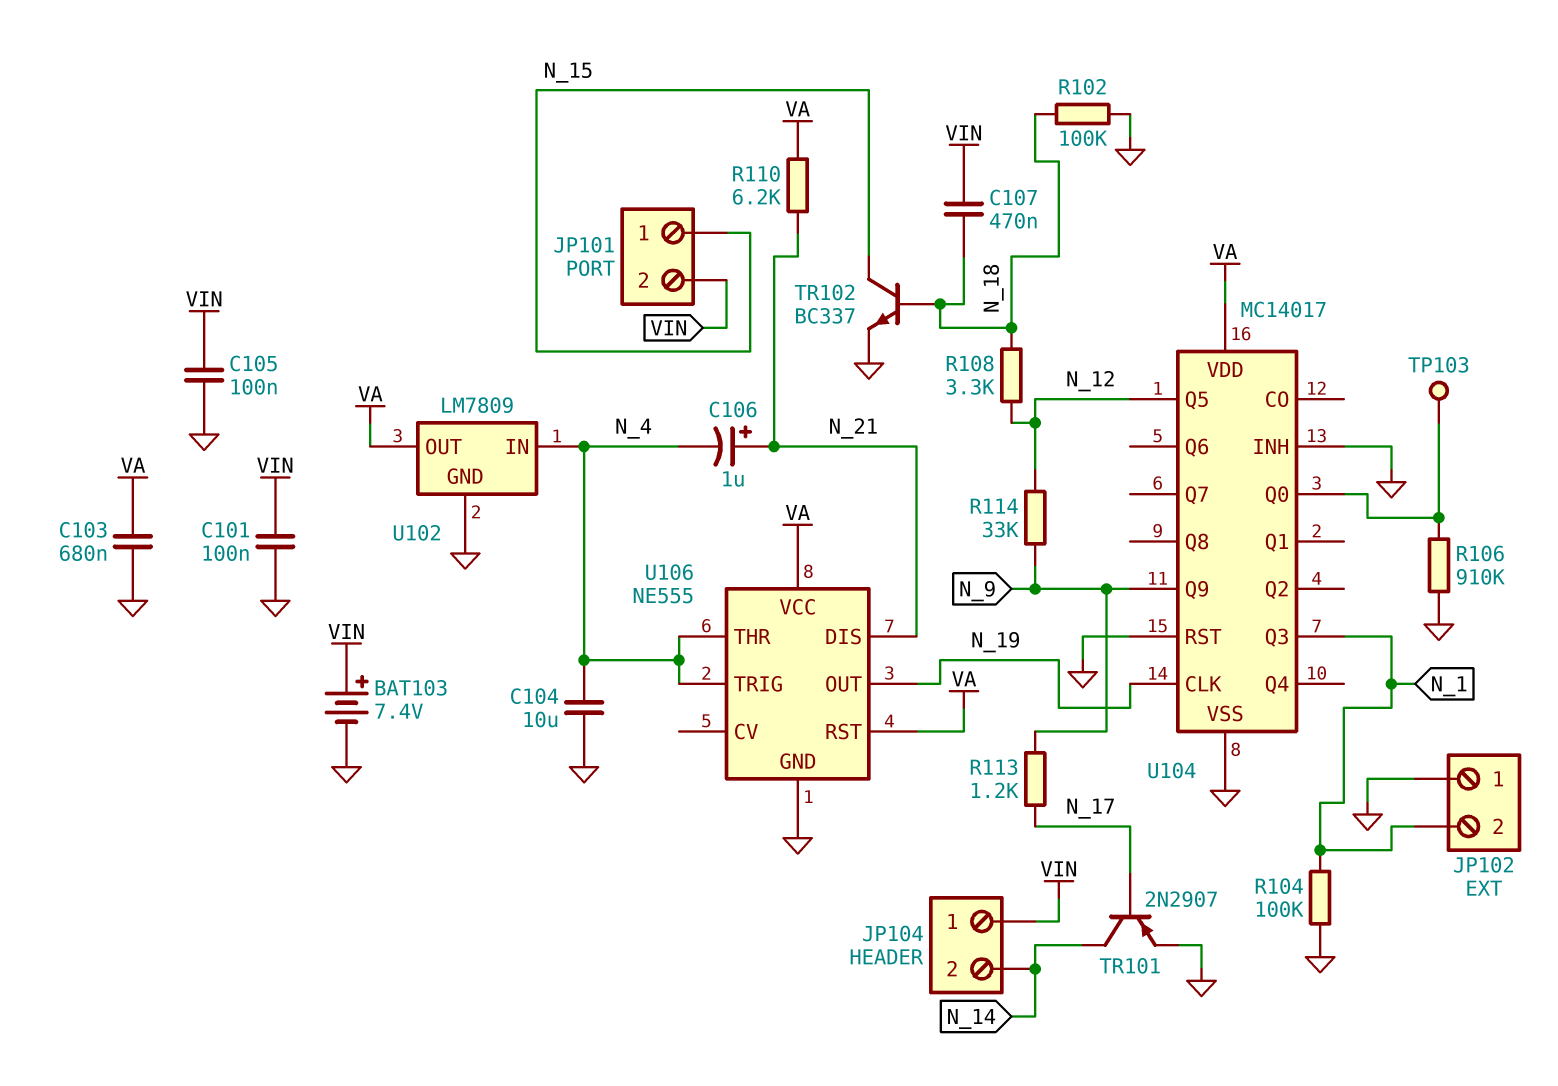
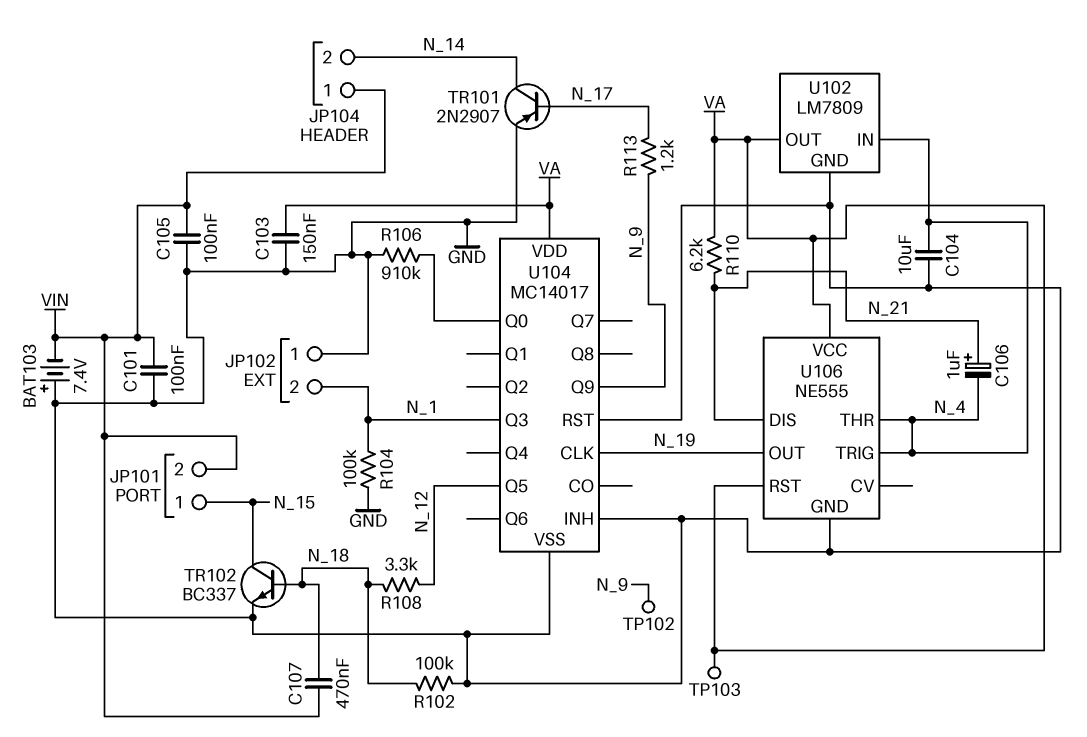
BAT103: 7.4V (plus VIN, minus GND) -> 7.4V (plus GND, minus VIN)
C103: 680nF (GND, VA) -> 150nF (GND, VA)
R114: 33k (N_9, N_12) -> none
TP102: none -> test point (N_9)
TP103: test point (U104/Q0) -> test point (VA)

